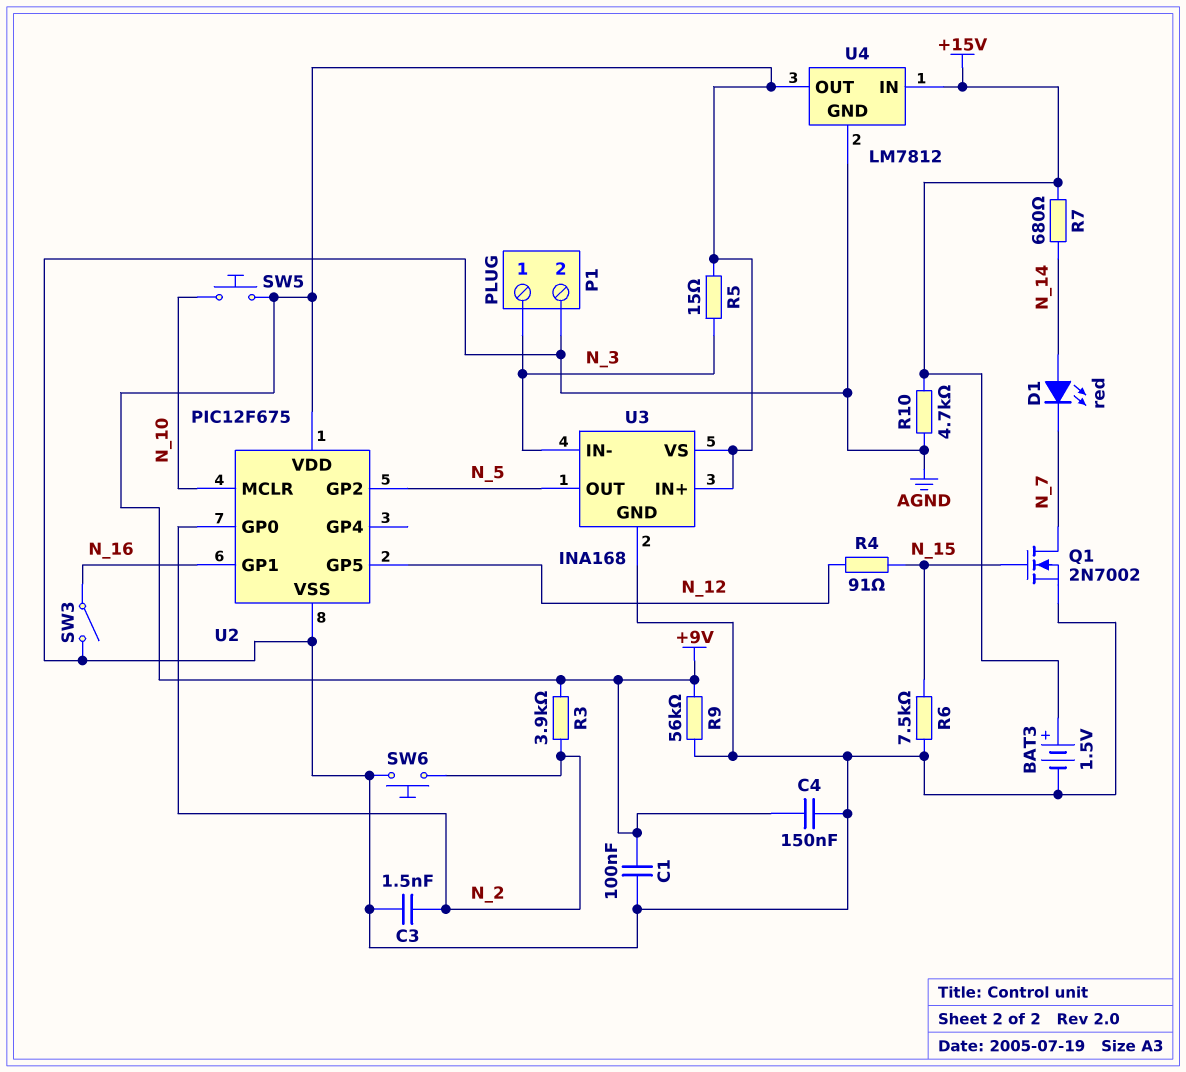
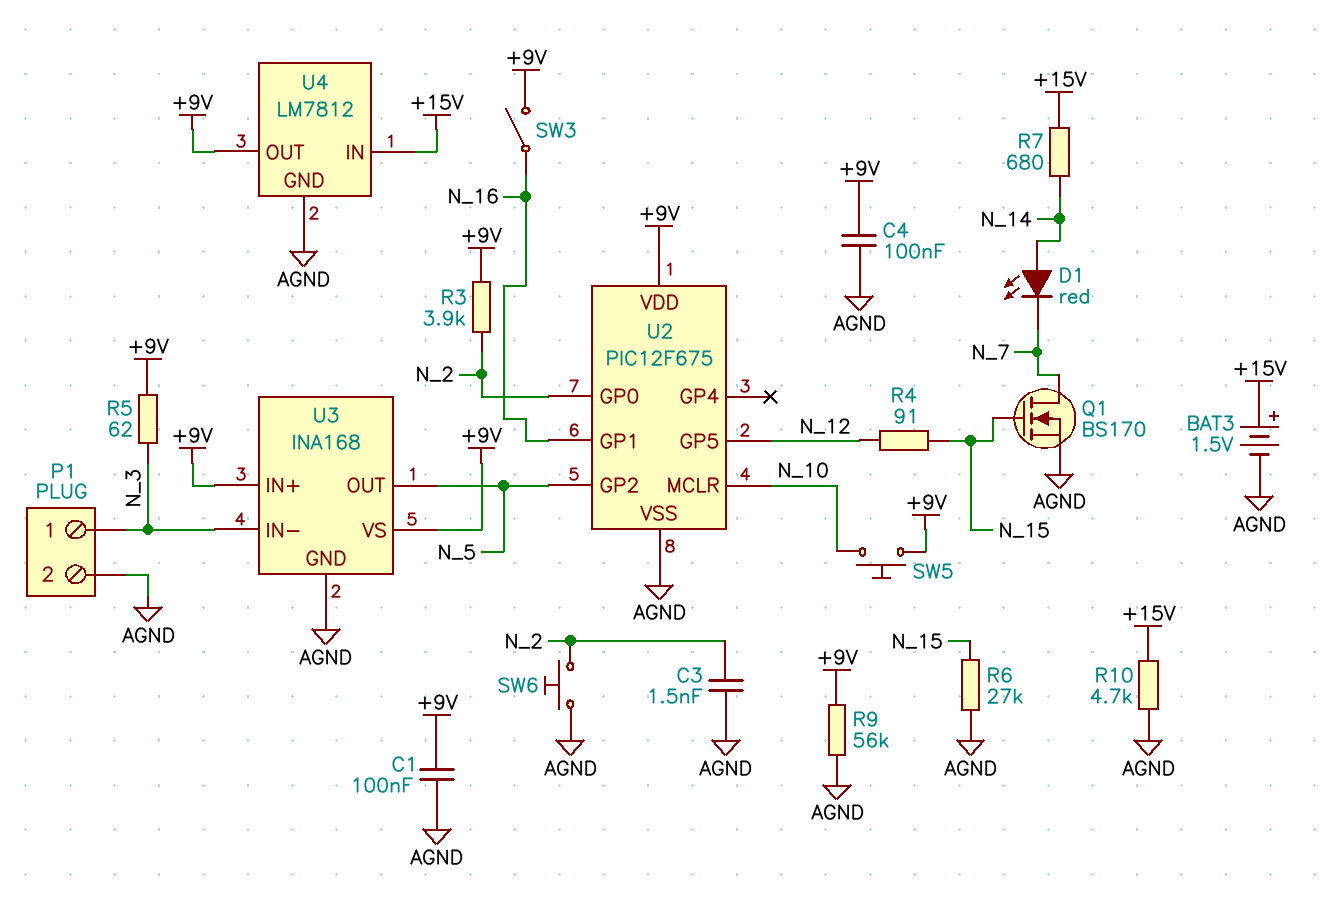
C4: 150nF (+9V, AGND) -> 100nF (+9V, AGND)
Q1: NMOS 2N7002 (G N_15, D N_7, S AGND) -> NMOS BS170 (G N_15, D N_7, S AGND)
R5: 15 (+9V, N_3) -> 62 (+9V, N_3)
R6: 7.5k (AGND, N_15) -> 27k (AGND, N_15)
SW3: switch (AGND, N_16) -> switch (+9V, N_16)

